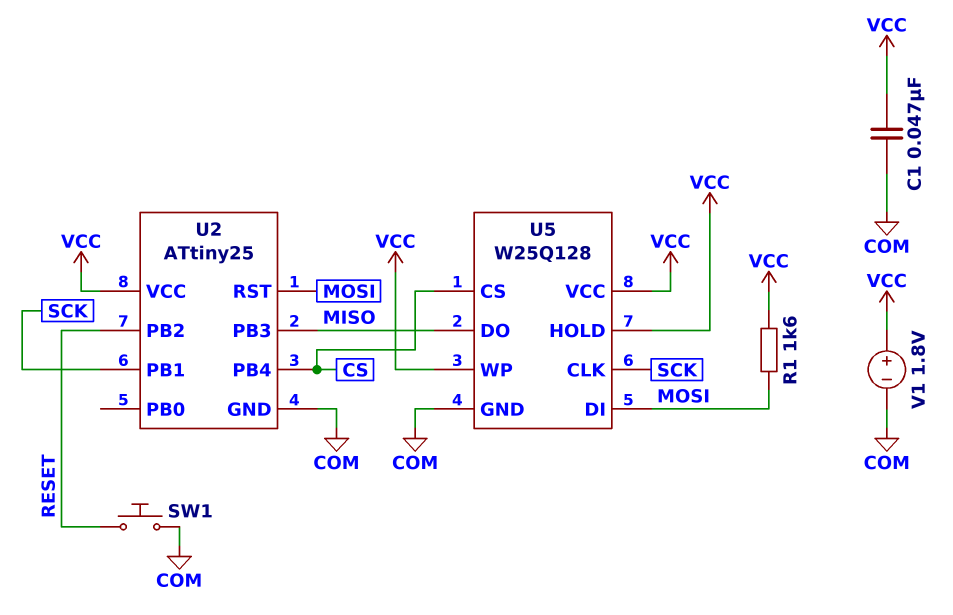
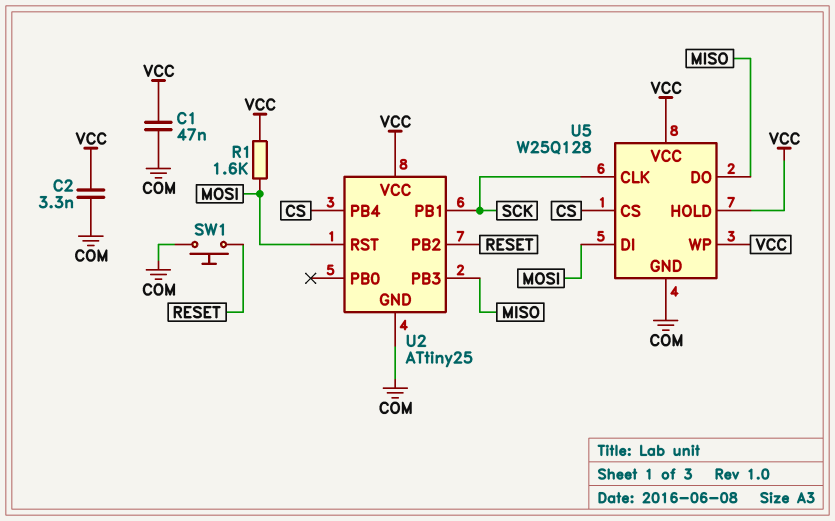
C2: none -> 3.3nF (COM, VCC)
V1: 1.8V (plus VCC, minus COM) -> none

